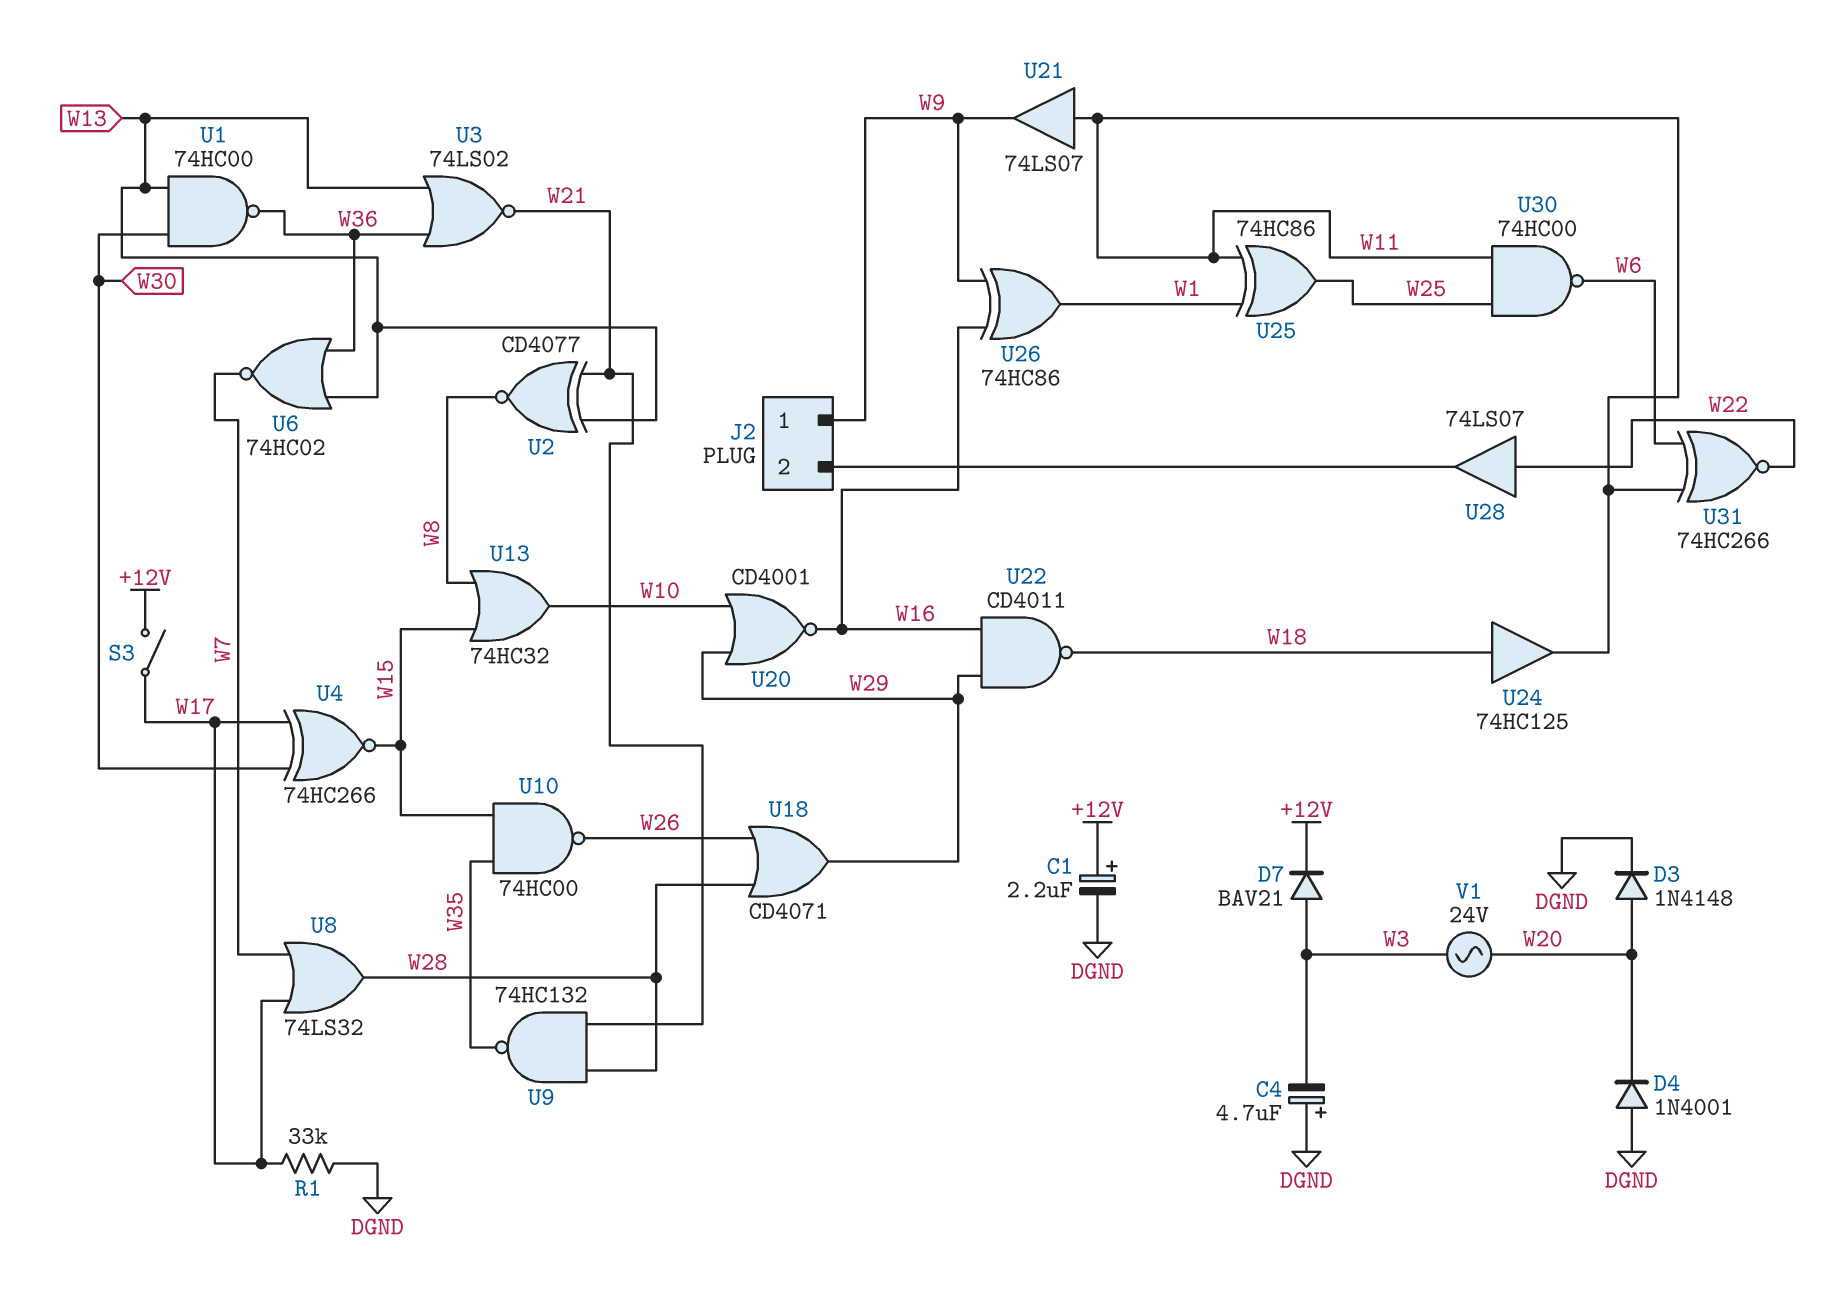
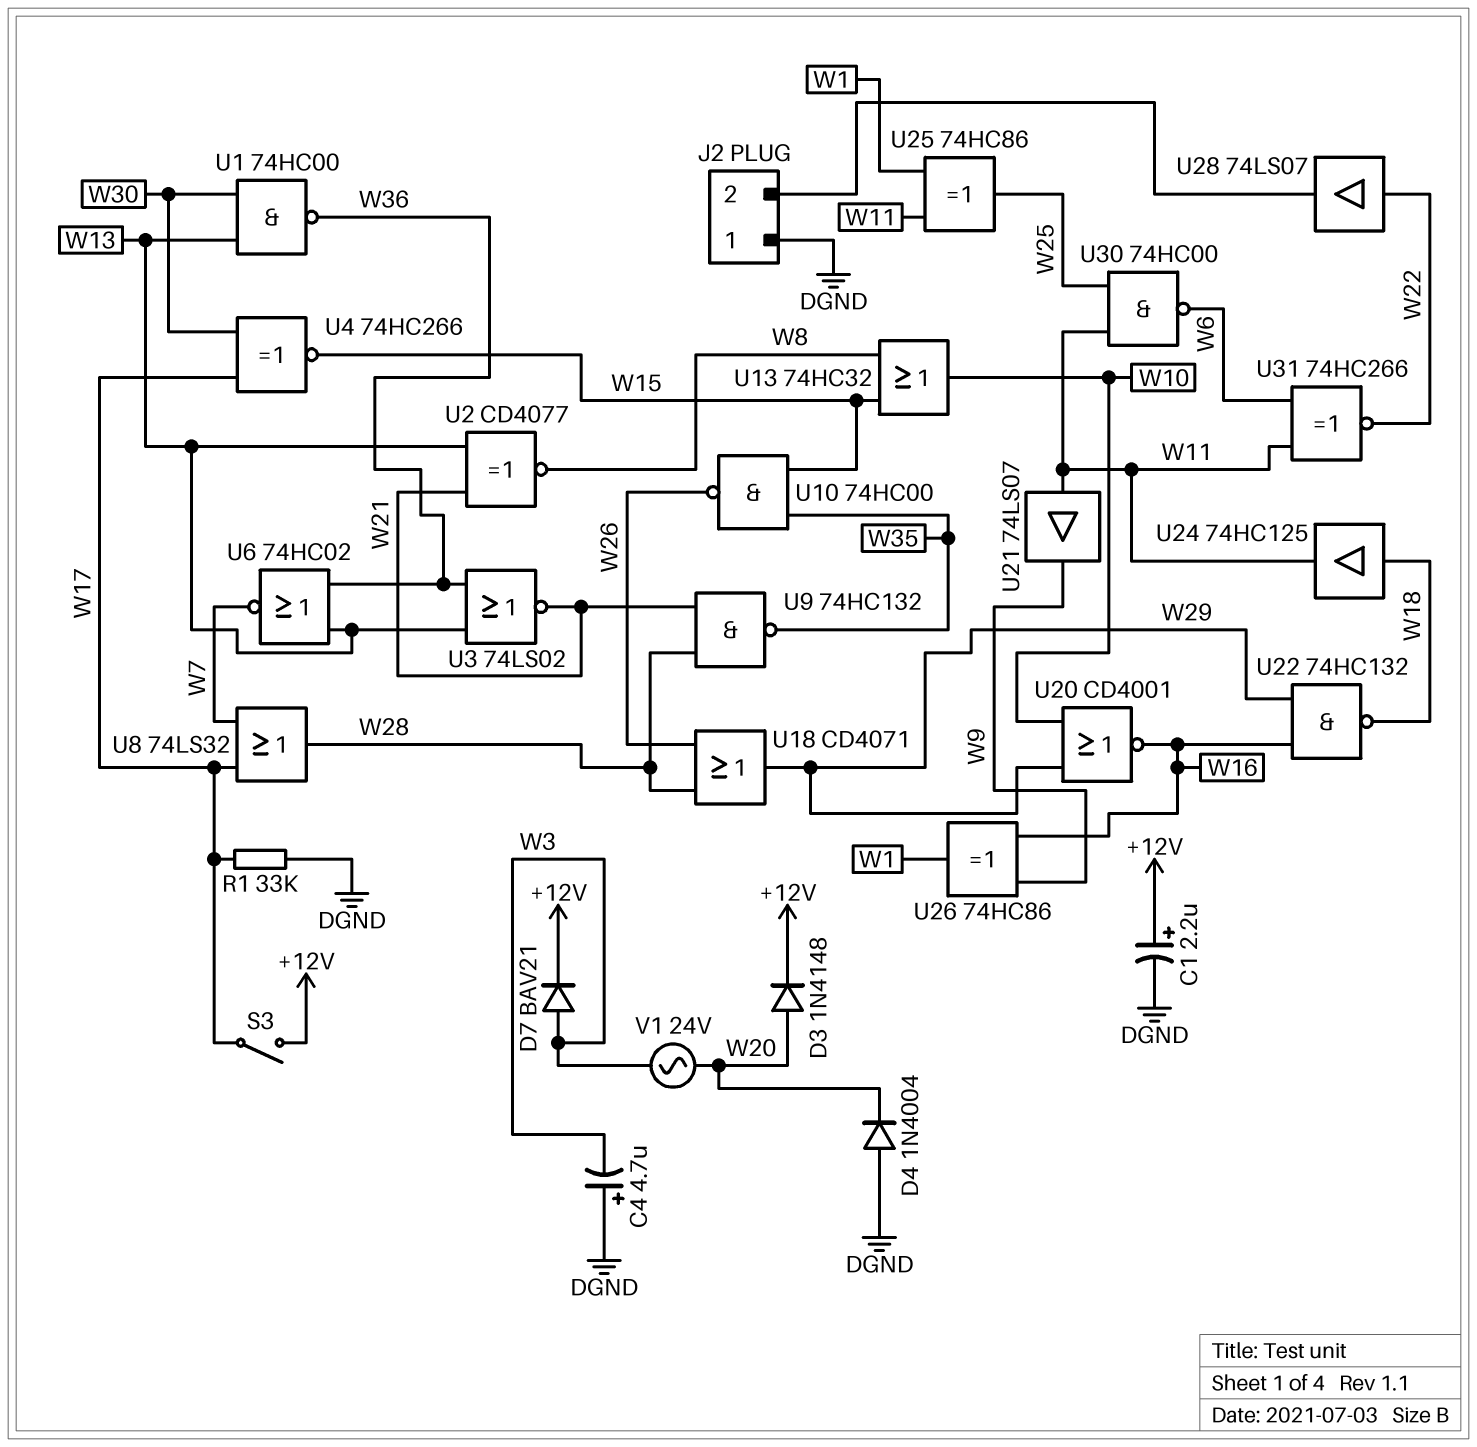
D3: diode 1N4148 (A W20, K DGND) -> diode 1N4148 (A W20, K +12V)
D4: diode 1N4001 (A DGND, K W20) -> diode 1N4004 (A DGND, K W20)
J2 pin 1: W9 -> DGND
U22: NAND CD4011 (in W16, in W29, out W18) -> NAND 74HC132 (in W16, in W29, out W18)

